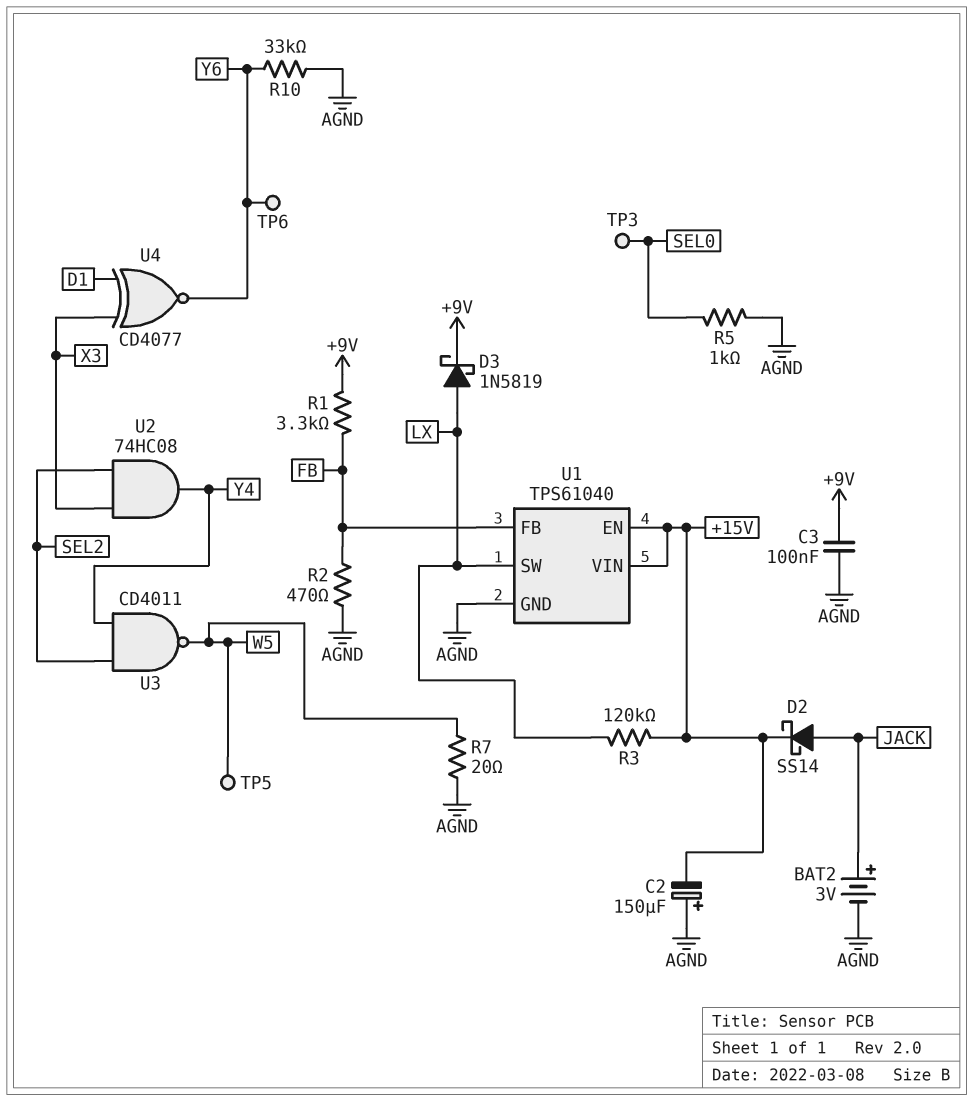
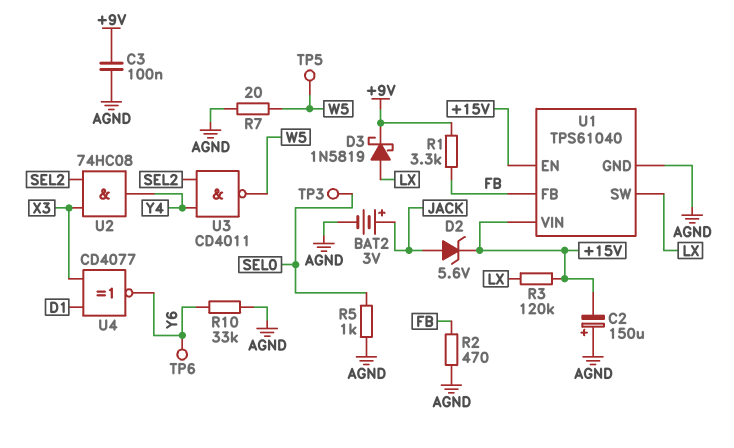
D2: schottky SS14 (A JACK, K +15V) -> zener 5.6V (A JACK, K +15V)

